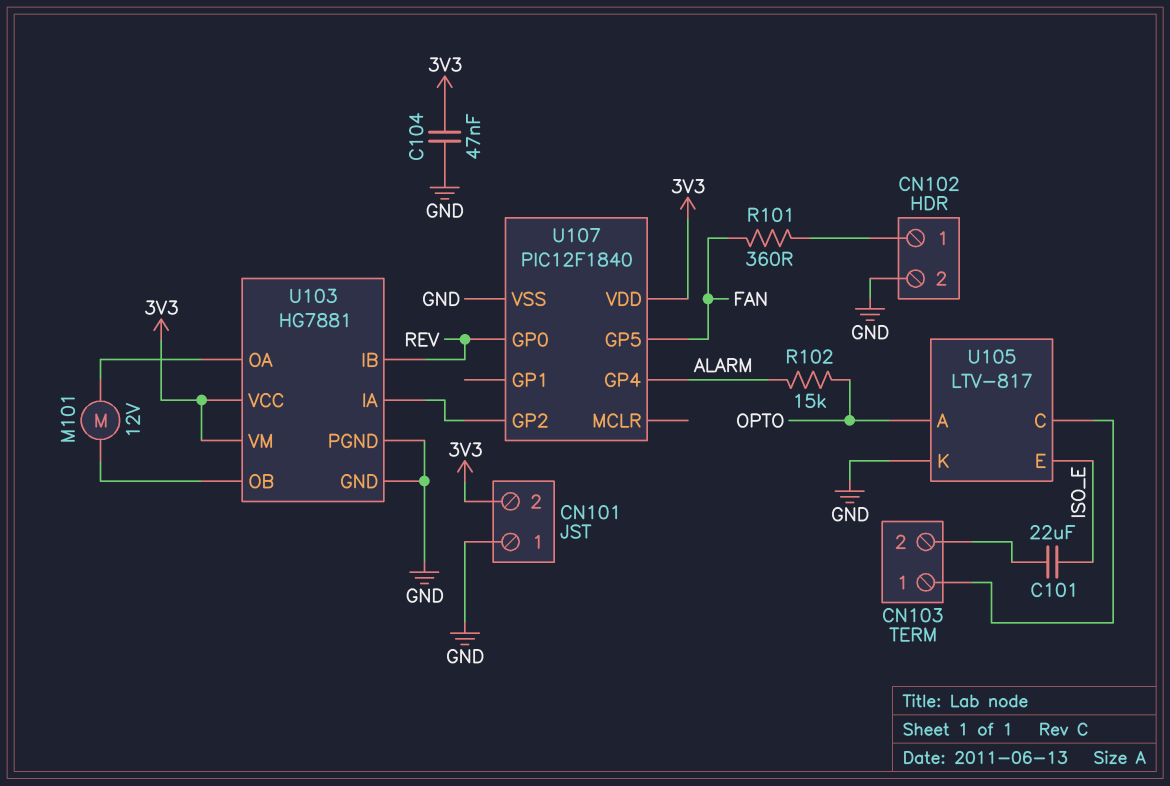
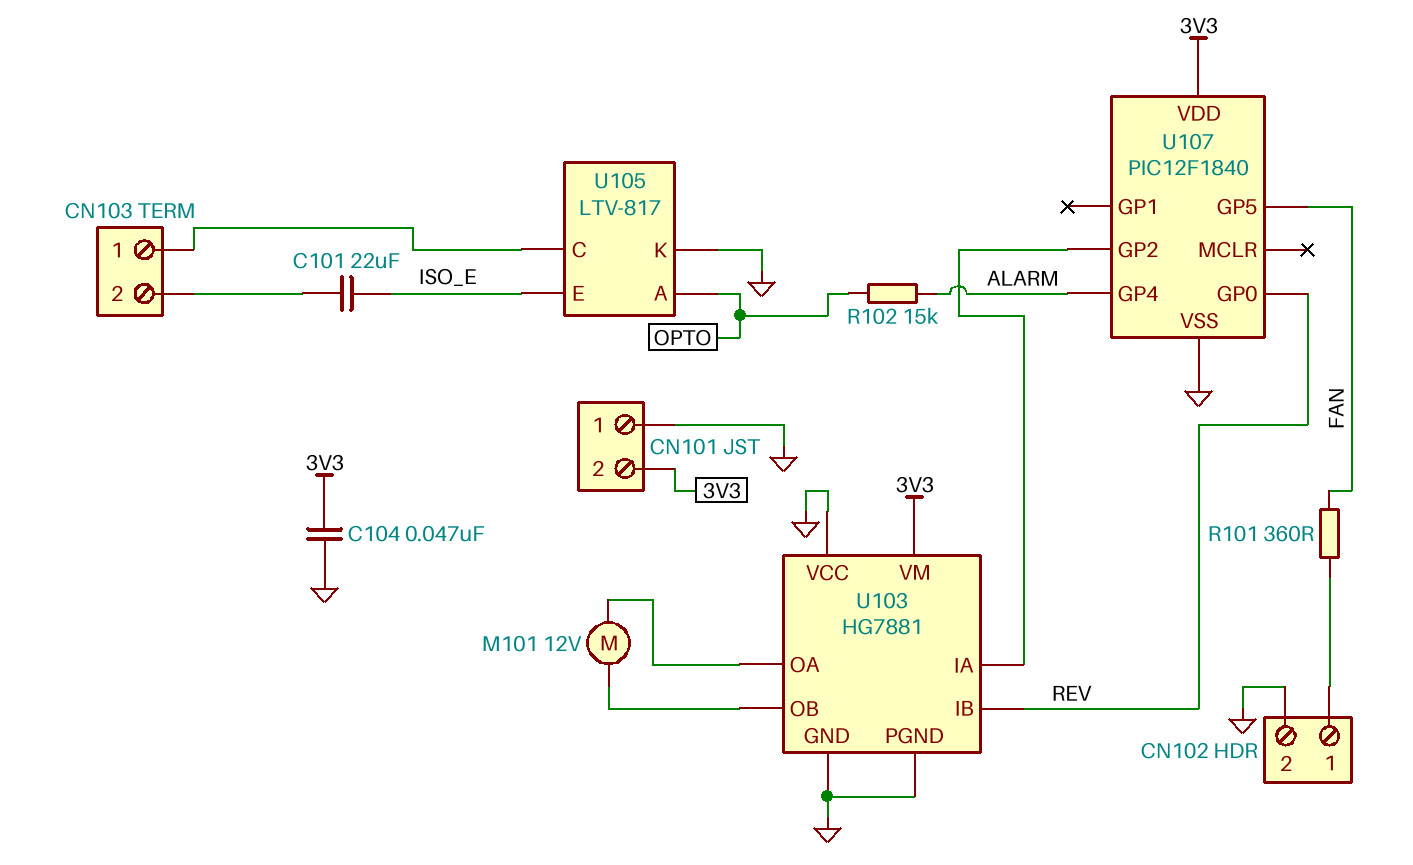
U103 pin VCC: 3V3 -> GND

